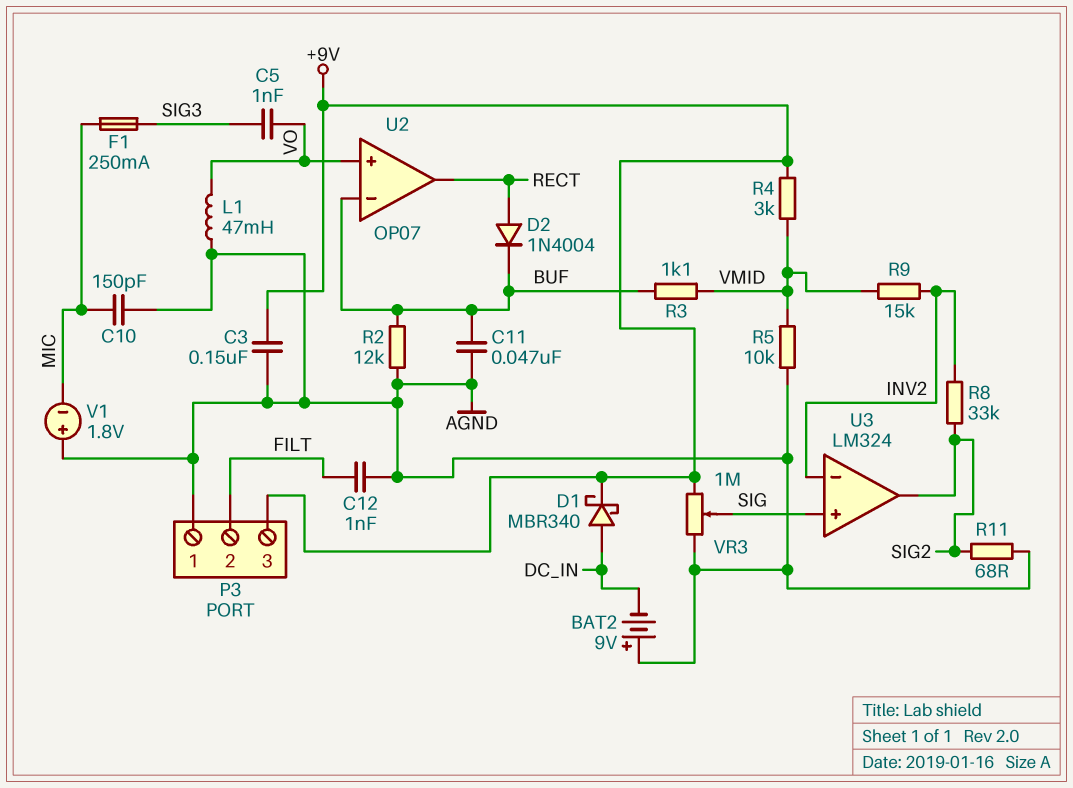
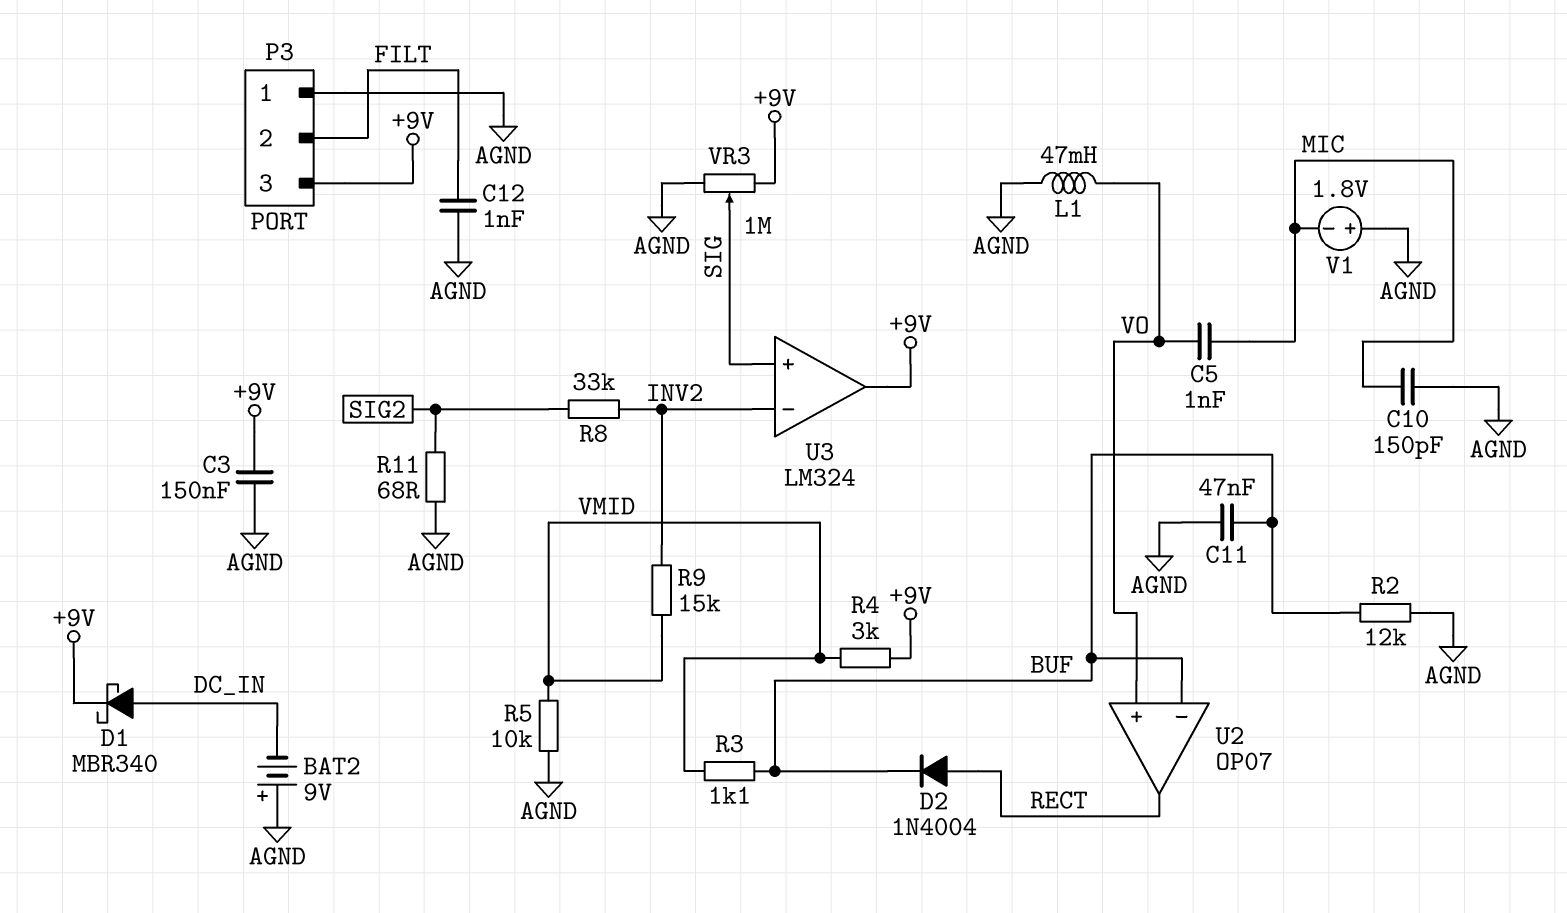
C5: 1nF (SIG3, VO) -> 1nF (MIC, VO)
F1: 250mA (MIC, SIG3) -> none
U3 pin out: SIG2 -> +9V

